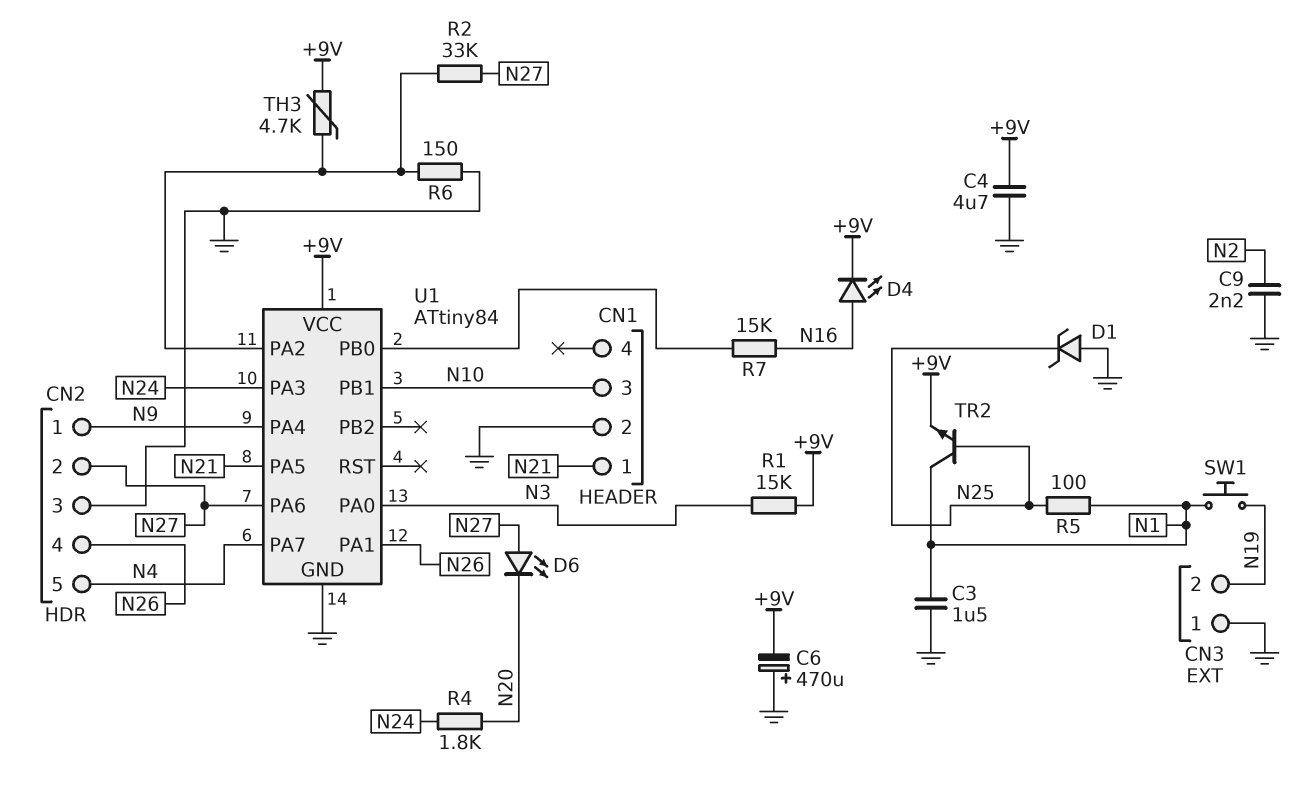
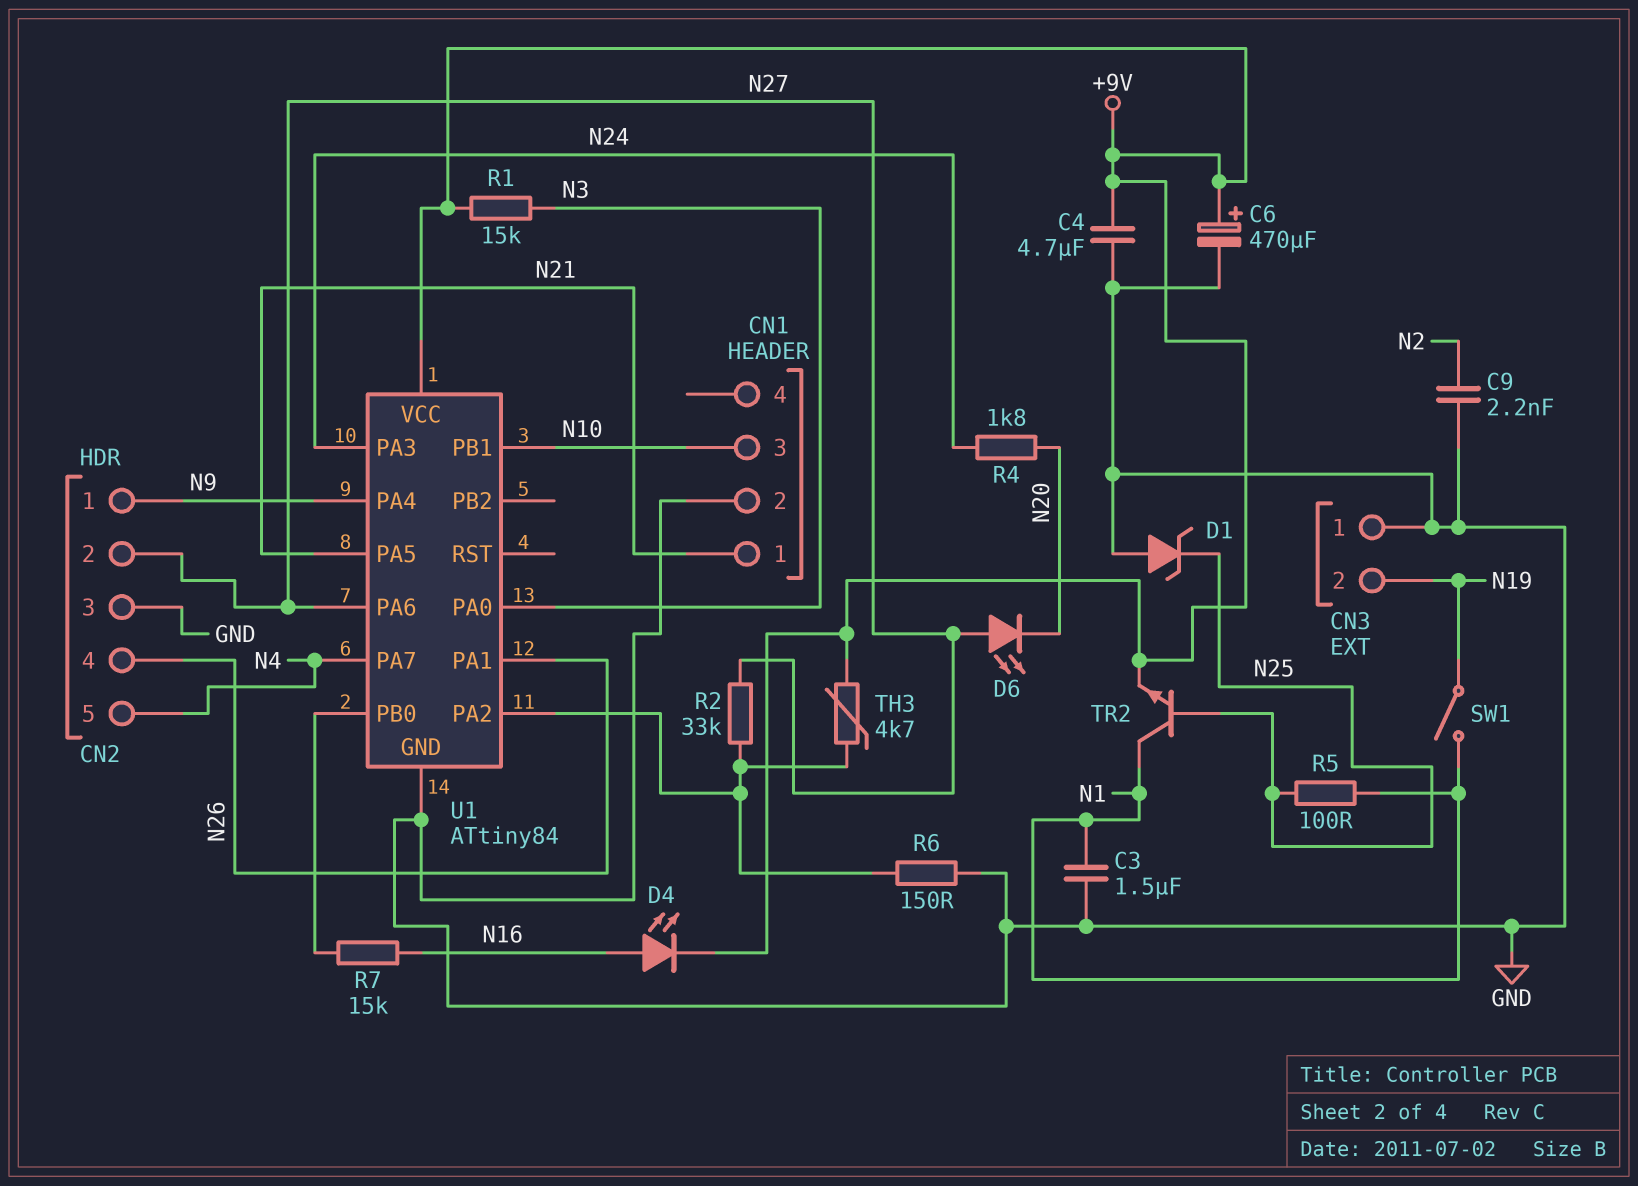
C6: 470uF (plus GND, minus +9V) -> 470uF (plus +9V, minus GND)
SW1: button (N1, N19) -> switch (N1, N19)

